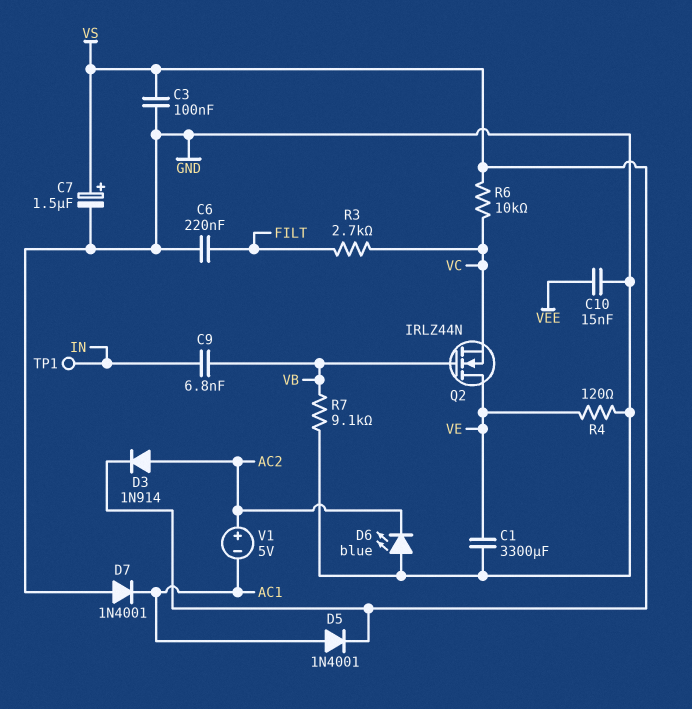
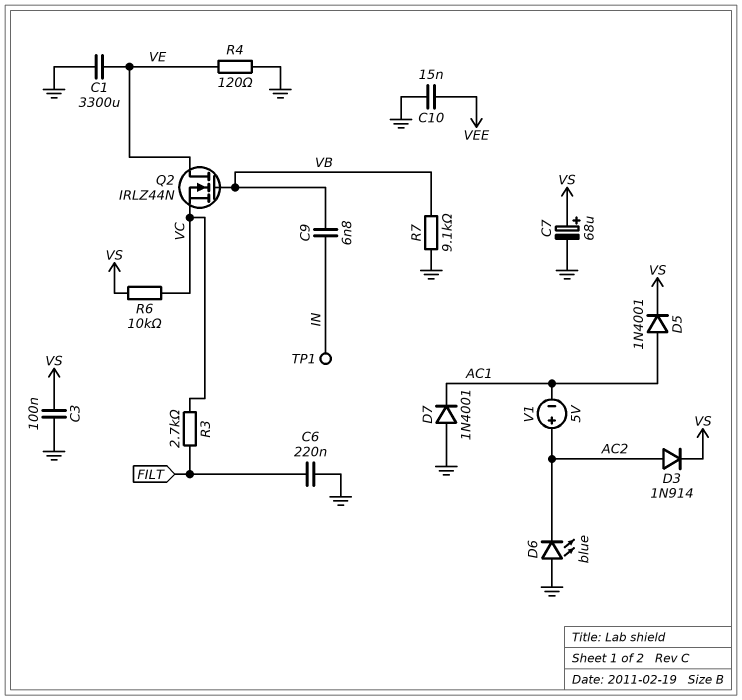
C7: 1.5uF (plus VS, minus GND) -> 68uF (plus VS, minus GND)

